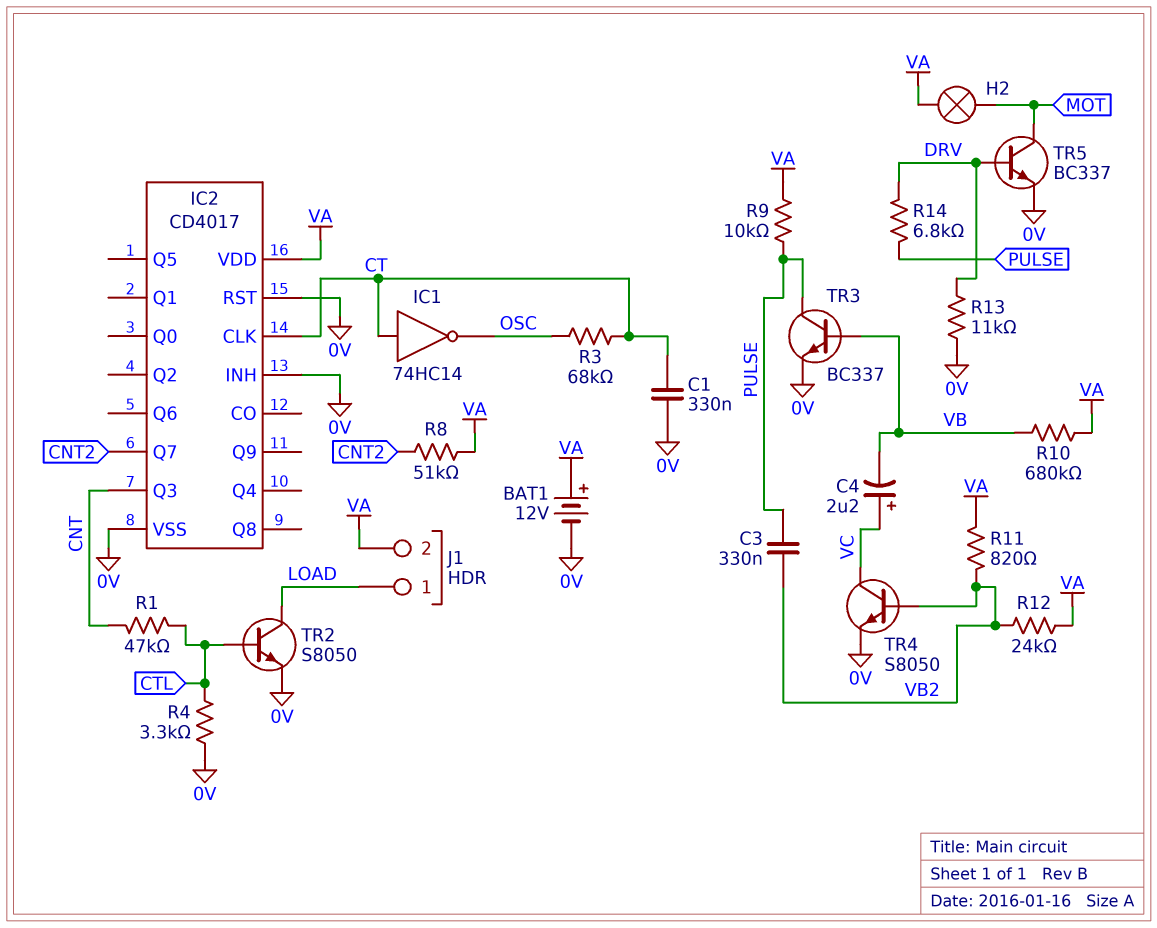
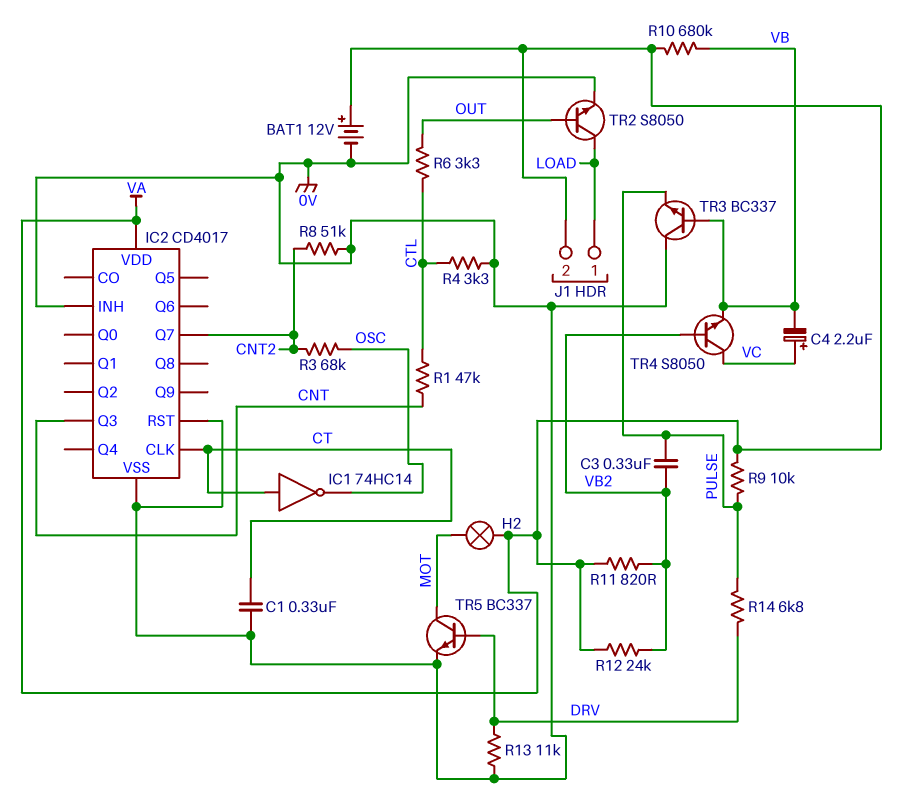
R3: 68k (CT, OSC) -> 68k (CNT2, OSC)
R6: none -> 3.3k (CTL, OUT)
R8: 51k (CNT2, VA) -> 51k (0V, CNT2)
TR2: NPN S8050 (B CTL, C LOAD, E 0V) -> NPN S8050 (B OUT, C LOAD, E 0V)
TR3: NPN BC337 (B VB, C PULSE, E 0V) -> NPN BC337 (B VB, C 0V, E PULSE)
TR4: NPN S8050 (B VB2, C VC, E 0V) -> NPN S8050 (B VB2, C VC, E VB)

